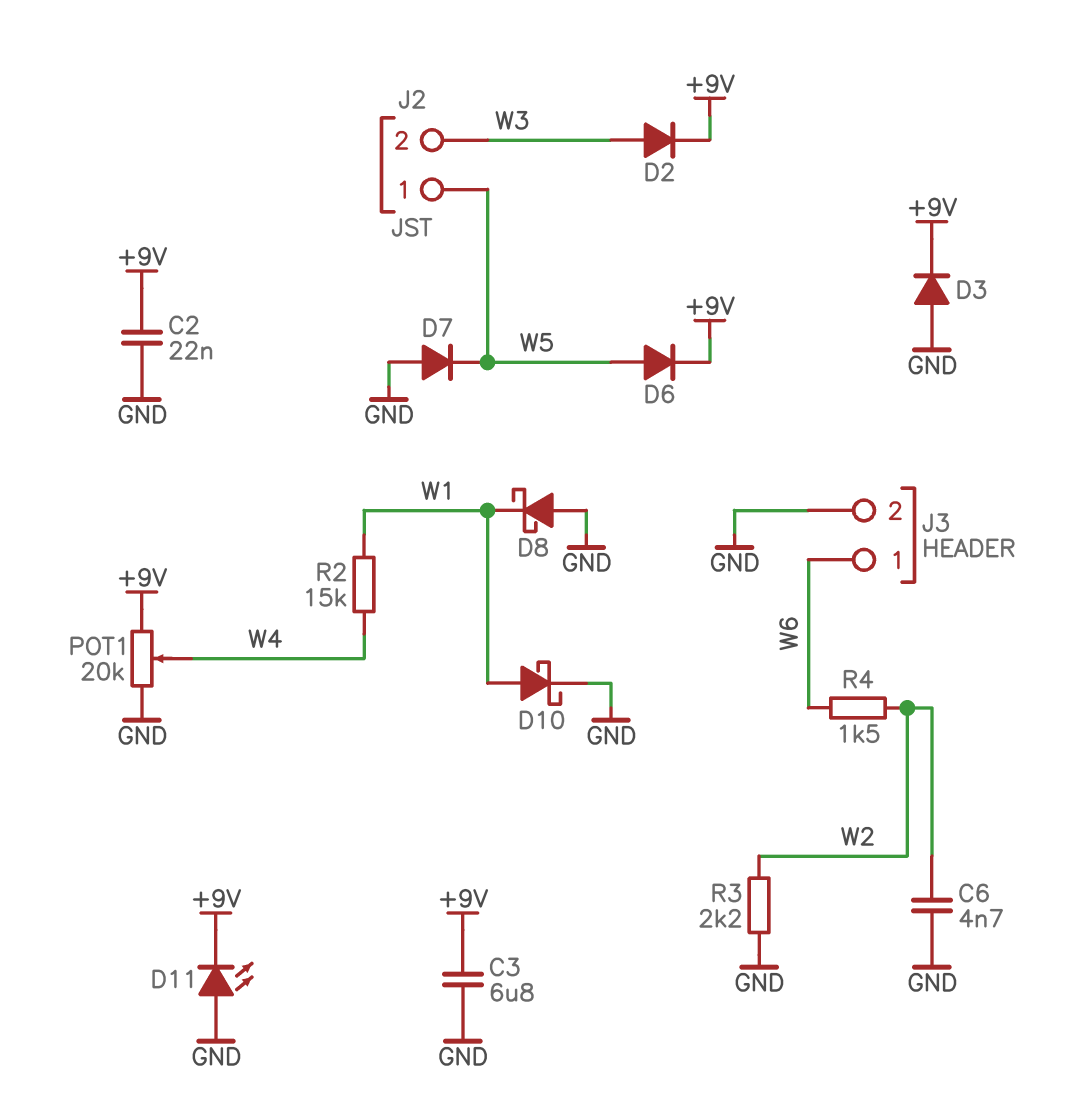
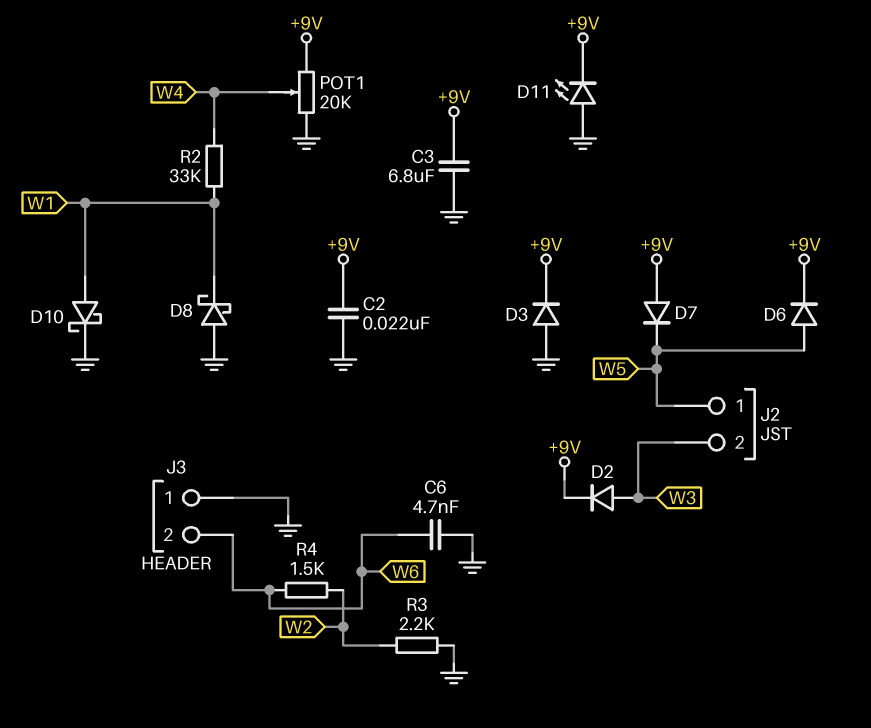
C6: 4.7nF (GND, W2) -> 4.7nF (GND, W6)
D7: diode (A GND, K W5) -> diode (A +9V, K W5)
J3 pin 1: W6 -> GND
J3 pin 2: GND -> W6
R2: 15k (W1, W4) -> 33k (W1, W4)

